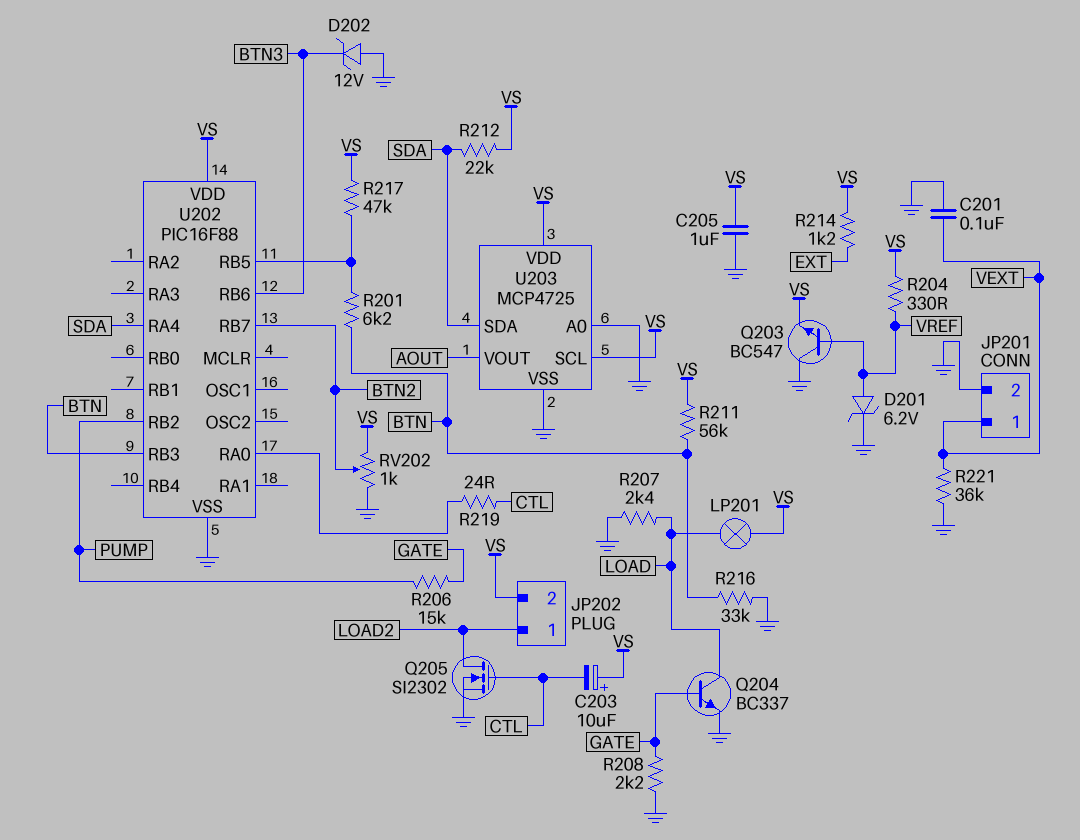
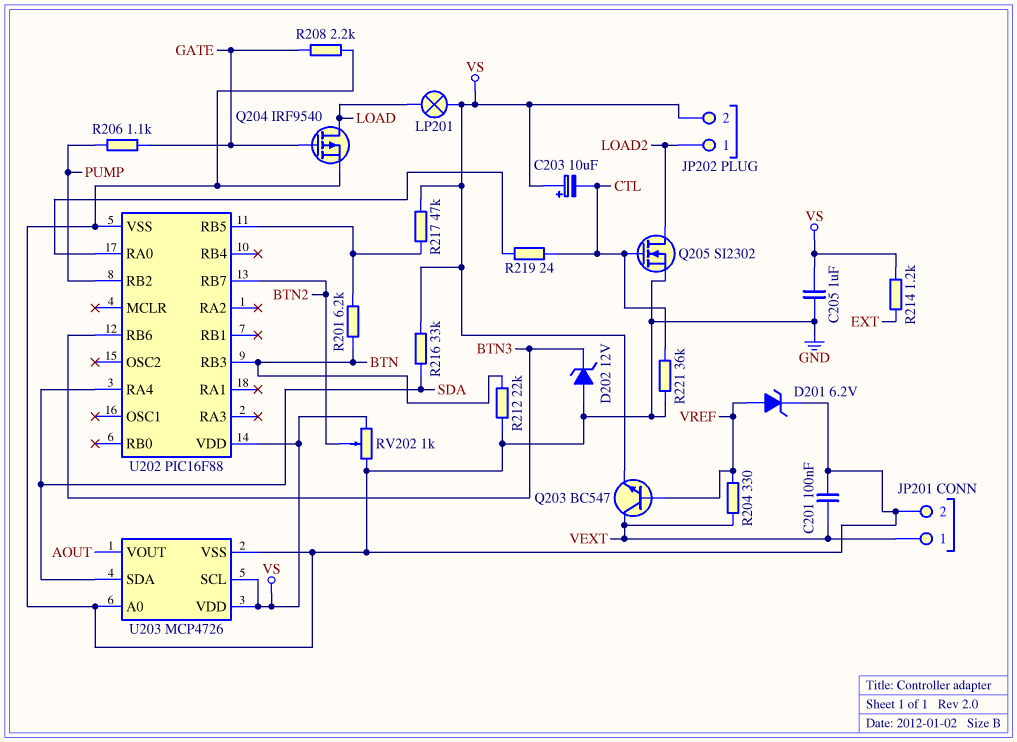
Q203: NPN BC547 (B VREF, C GND, E VS) -> NPN BC547 (B VREF, C VEXT, E VS)
Q204: NPN BC337 (B GATE, C LOAD, E GND) -> PMOS IRF9540 (G GATE, D LOAD, S GND)
R204: 330 (VREF, VS) -> 330 (VEXT, VREF)
R206: 15k (GATE, PUMP) -> 1.1k (GATE, PUMP)
R207: 2.4k (GND, LOAD) -> none
R211: 56k (BTN, VS) -> none
R212: 22k (SDA, VS) -> 22k (BTN, GND)
R216: 33k (BTN, GND) -> 33k (SDA, VS)
R221: 36k (GND, VEXT) -> 36k (CTL, GND)
U203: MCP4725 -> MCP4726

